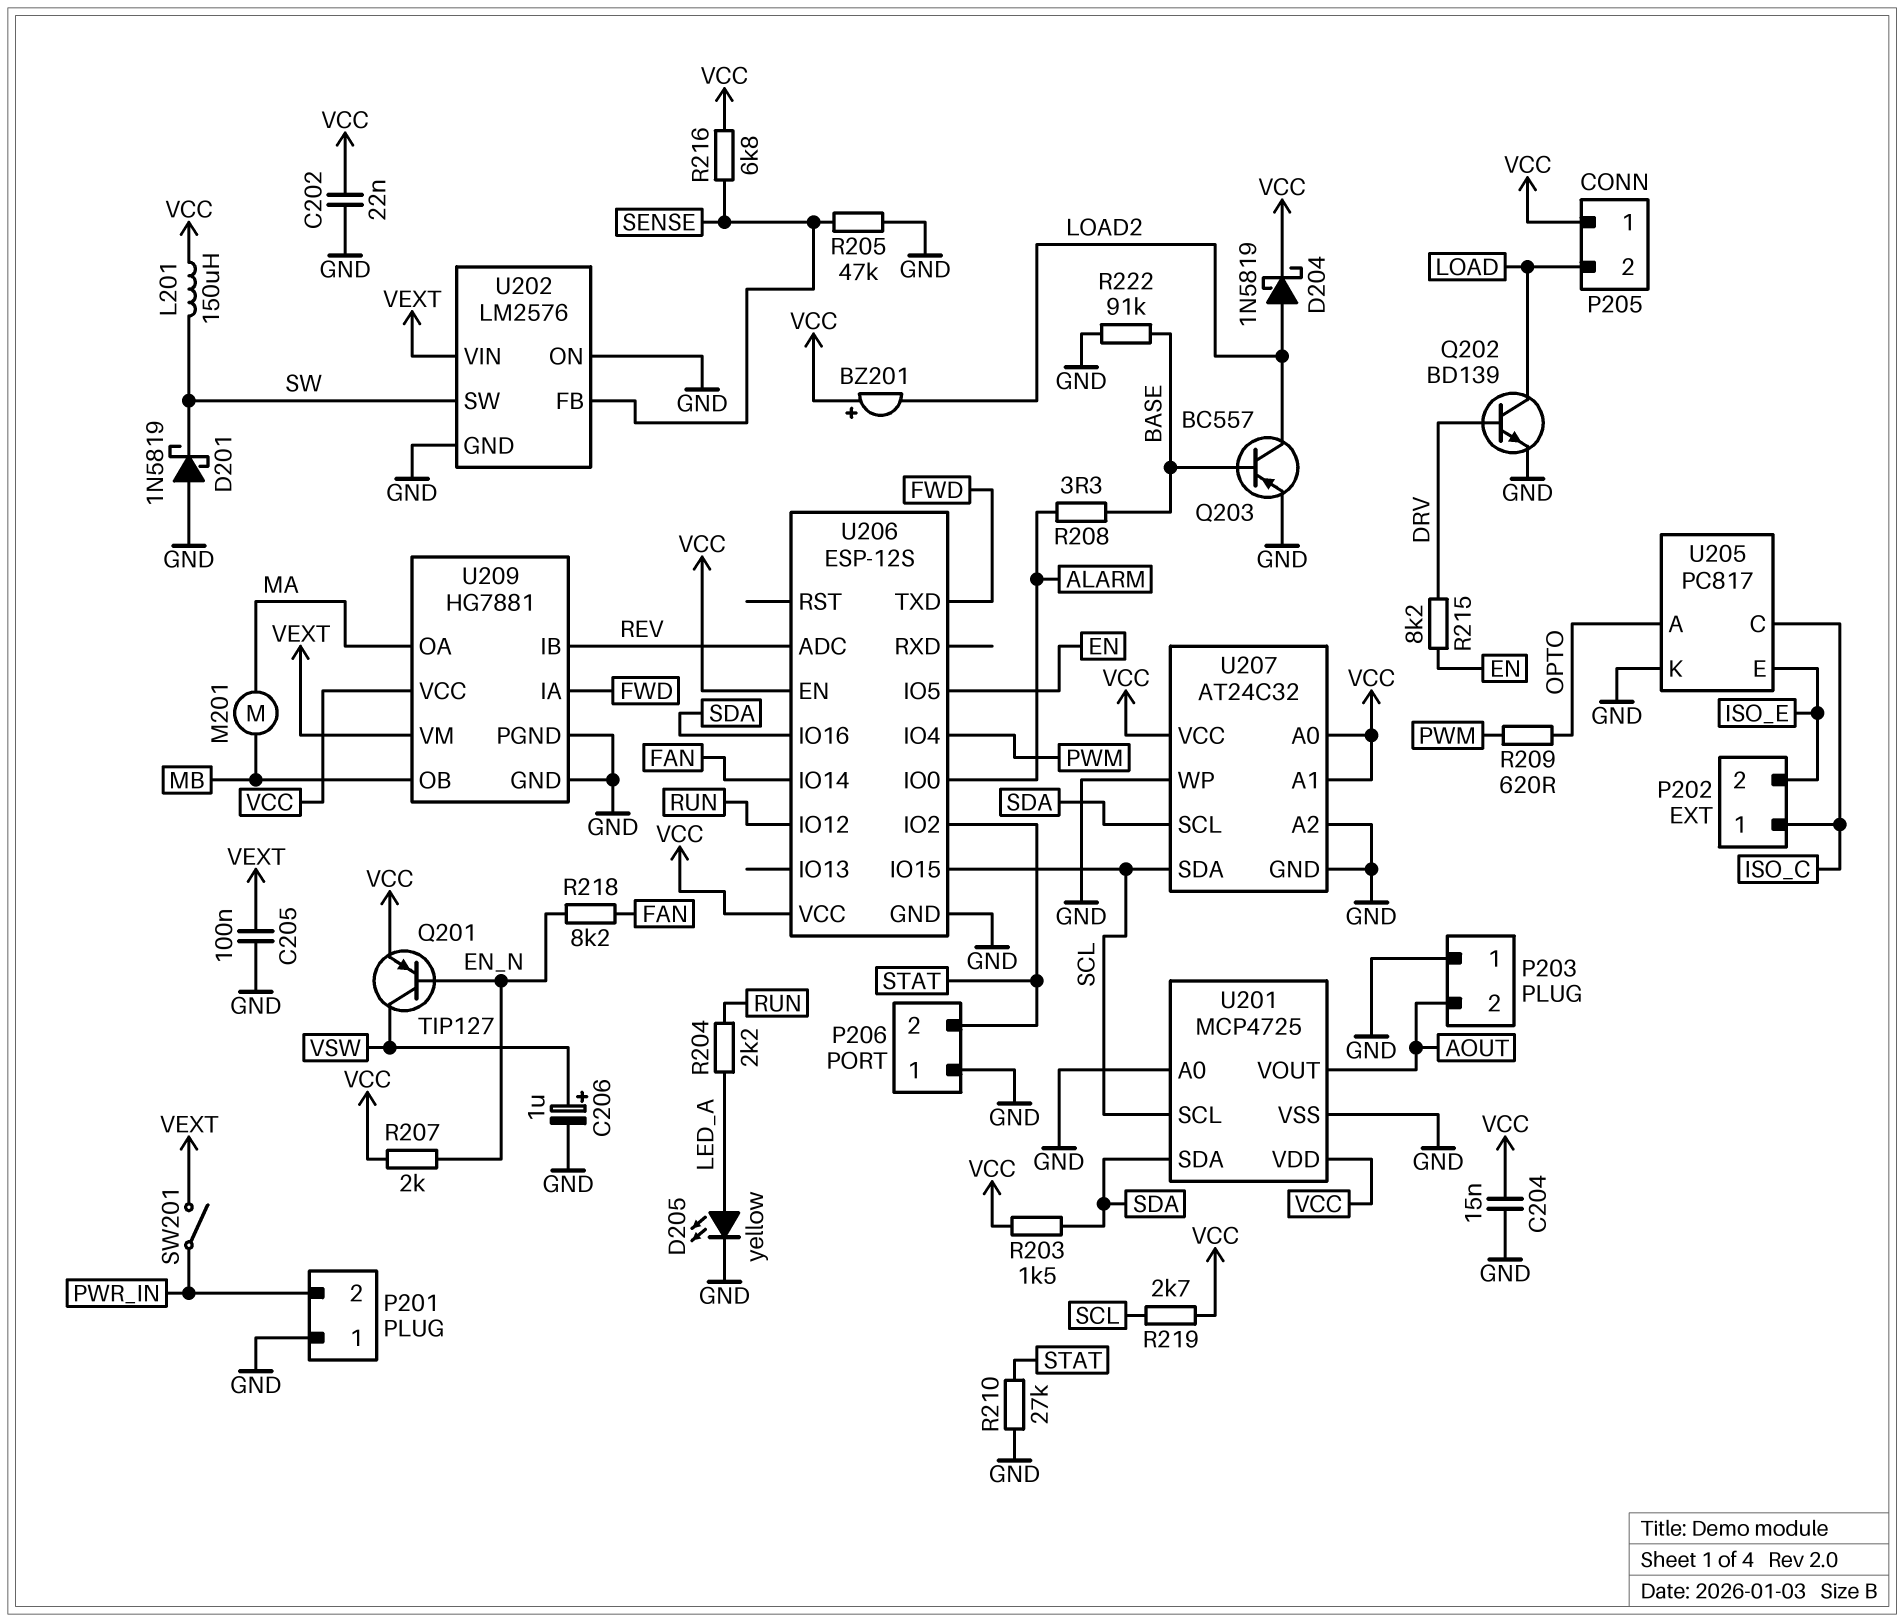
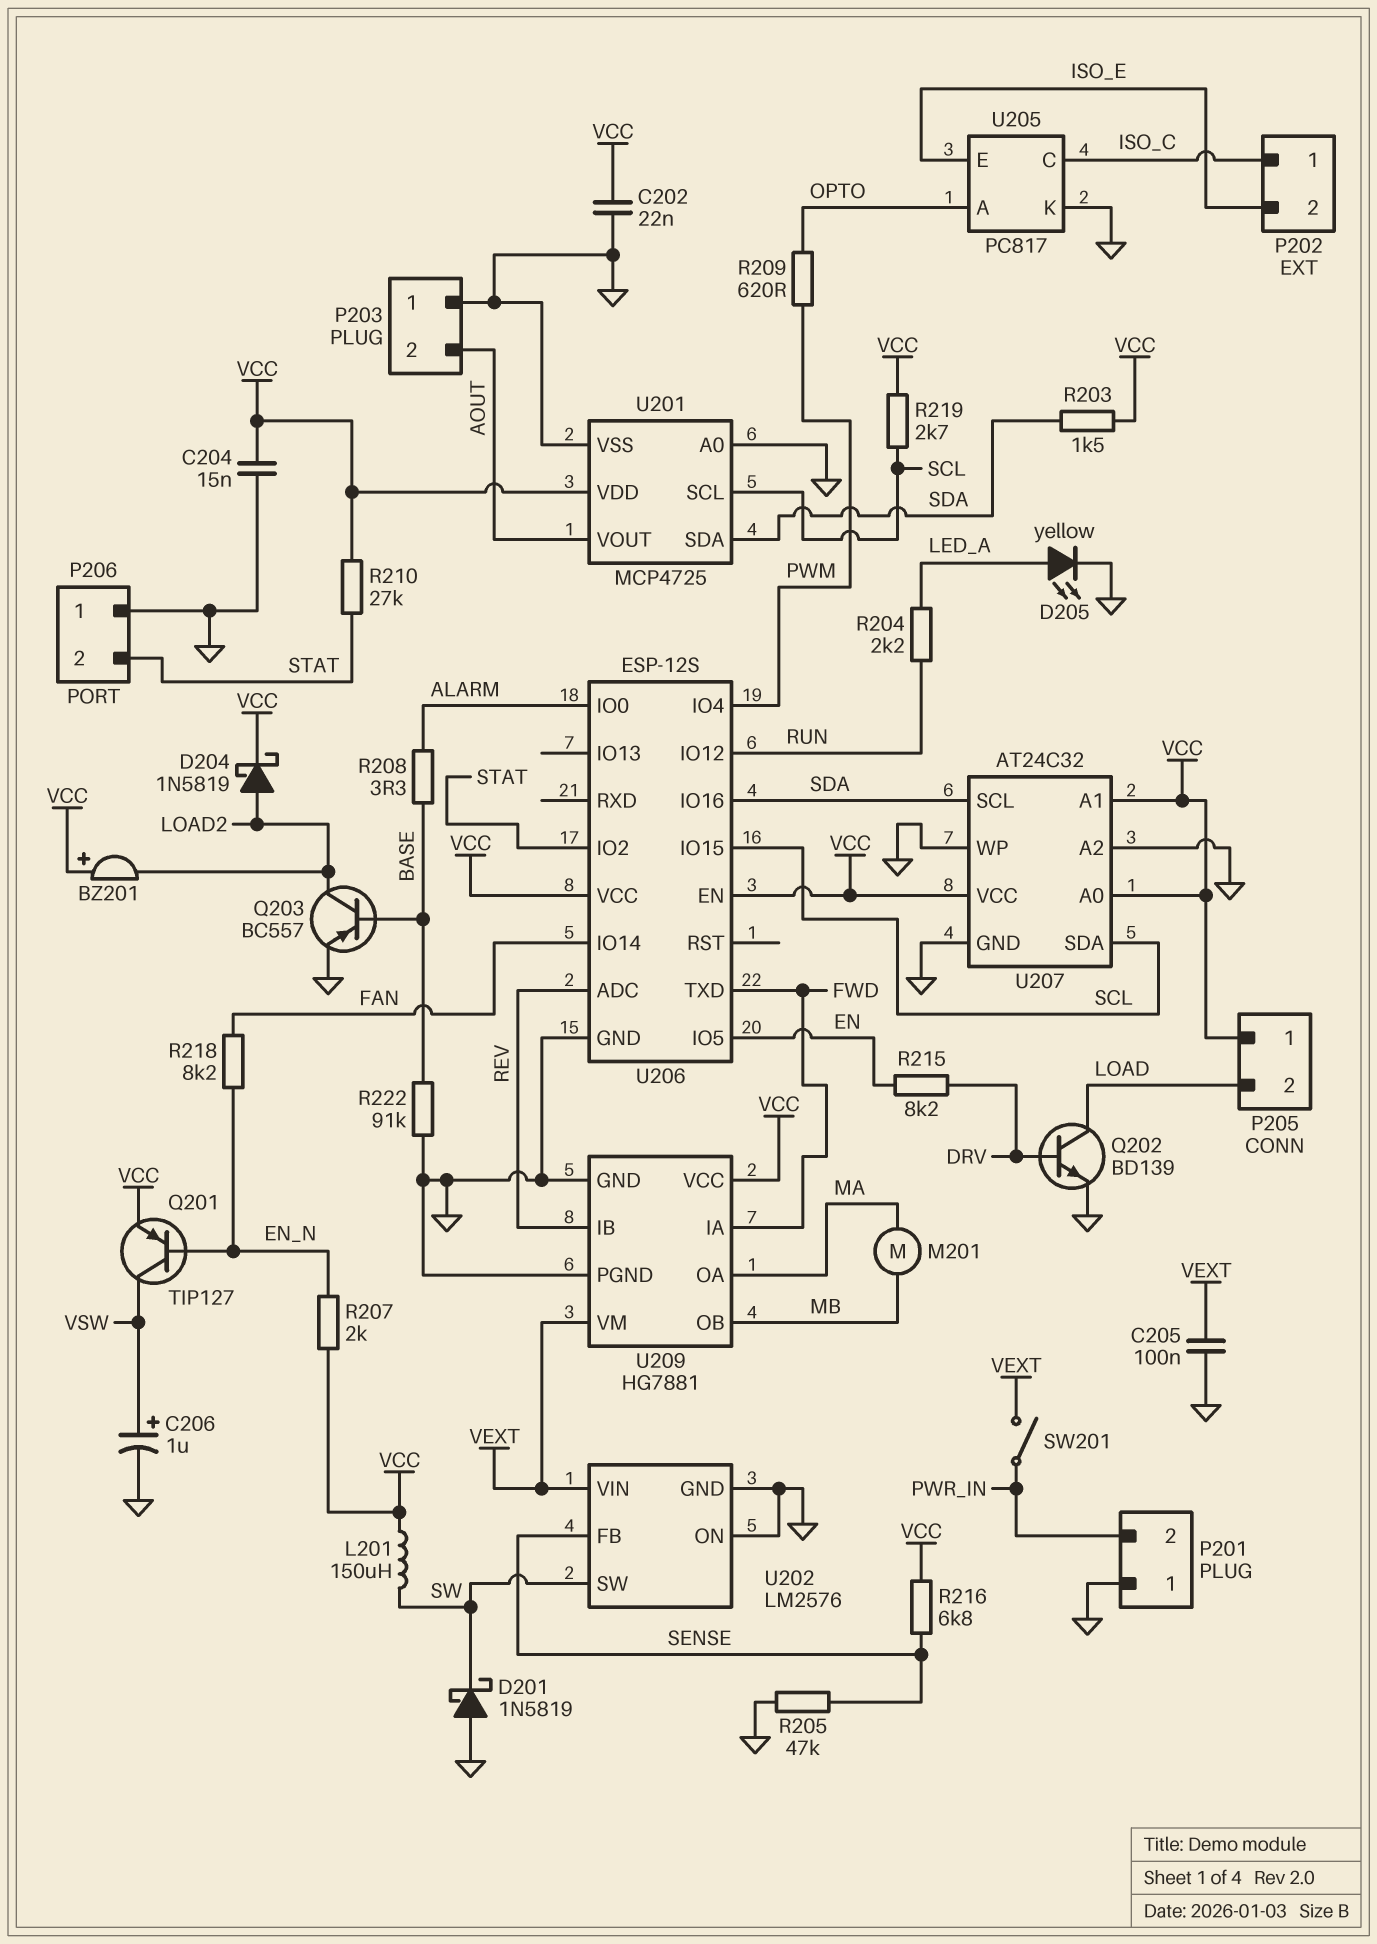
R210: 27k (GND, STAT) -> 27k (STAT, VCC)

